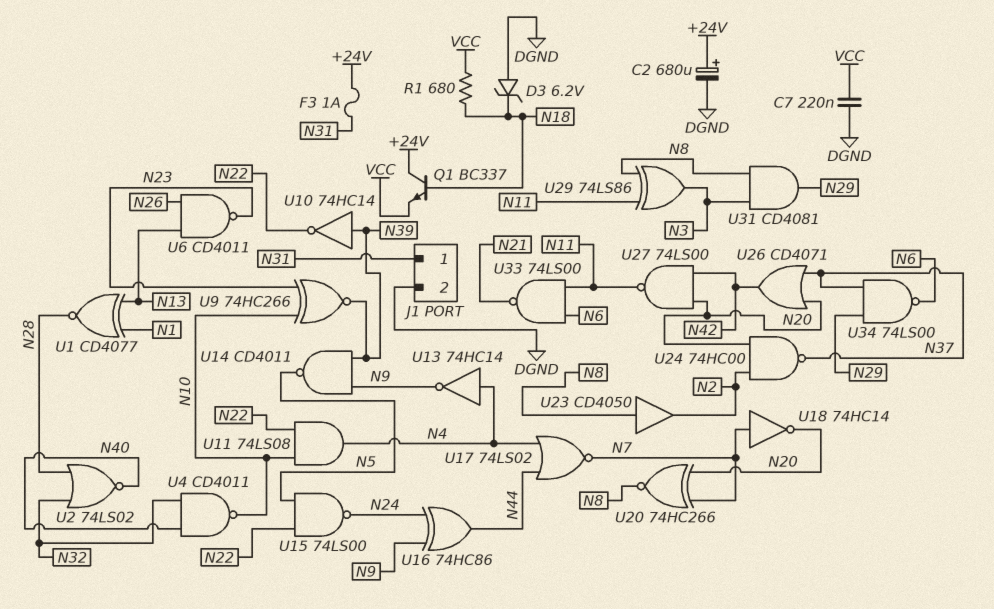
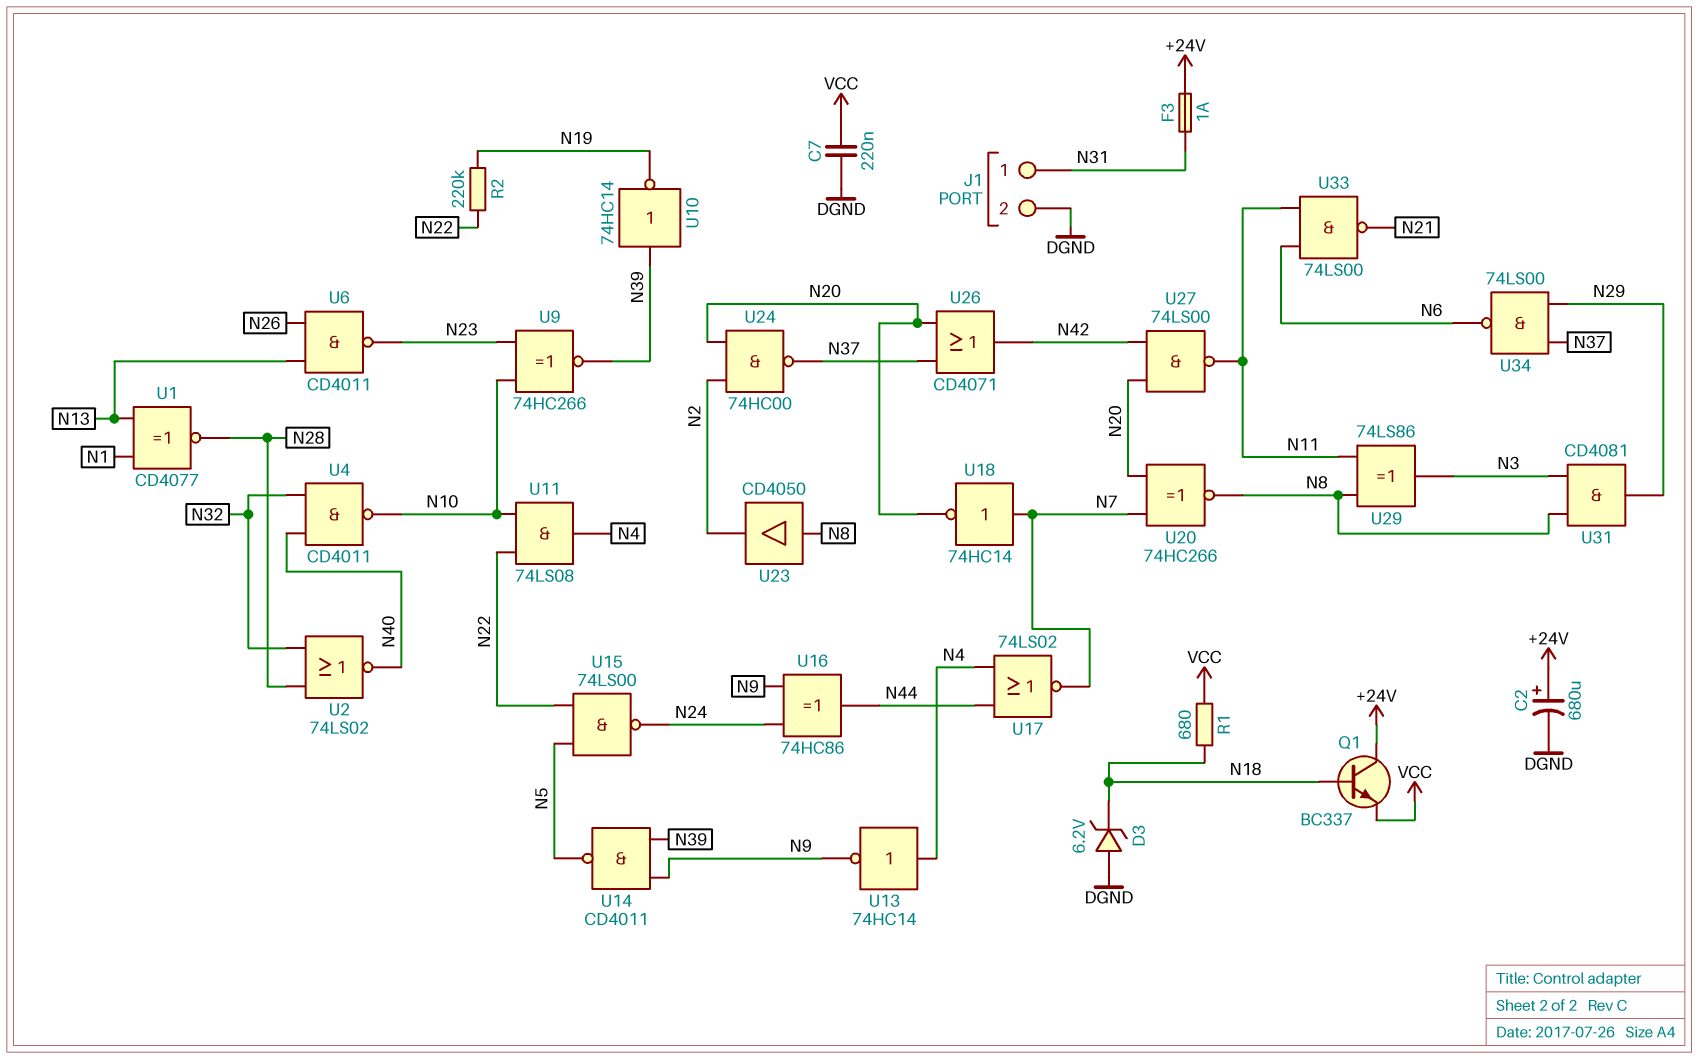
R2: none -> 220k (N19, N22)
U10: NOT 74HC14 (in N39, out N22) -> NOT 74HC14 (in N39, out N19)

